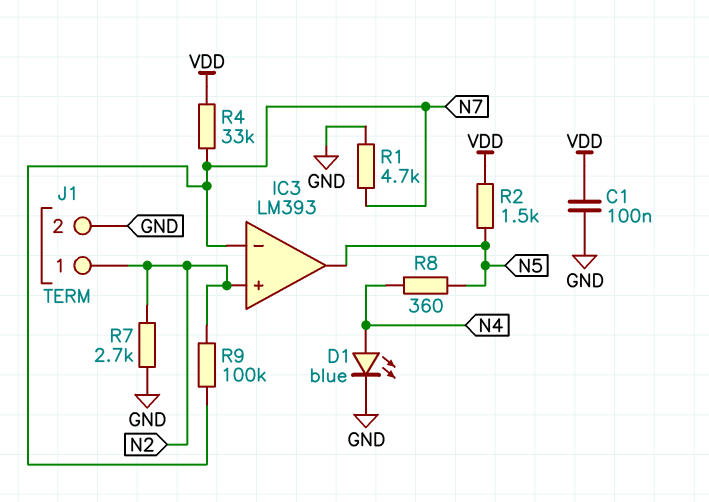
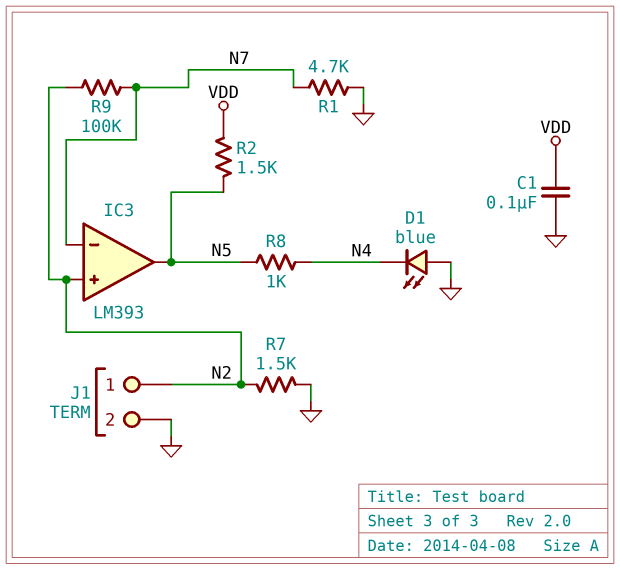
D1: LED blue (A N4, K GND) -> LED blue (A GND, K N4)
R4: 33k (N7, VDD) -> none
R7: 2.7k (GND, N2) -> 1.5k (GND, N2)
R8: 360 (N4, N5) -> 1k (N4, N5)

